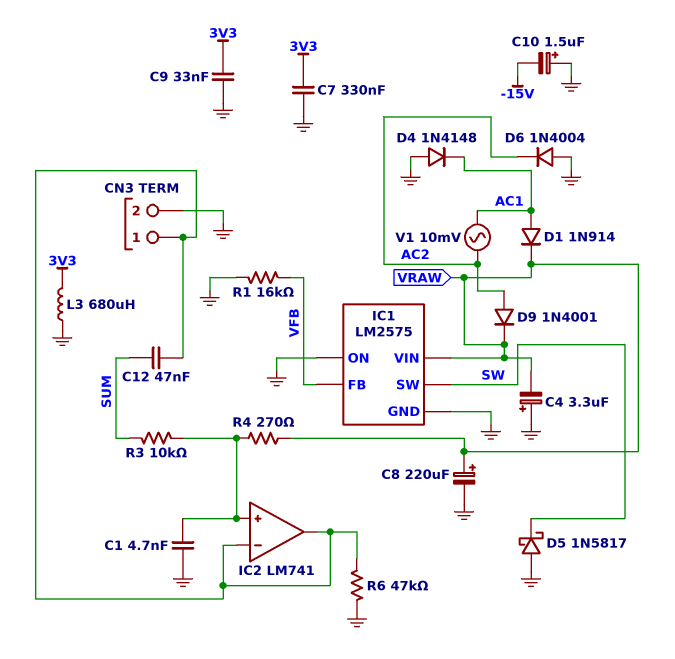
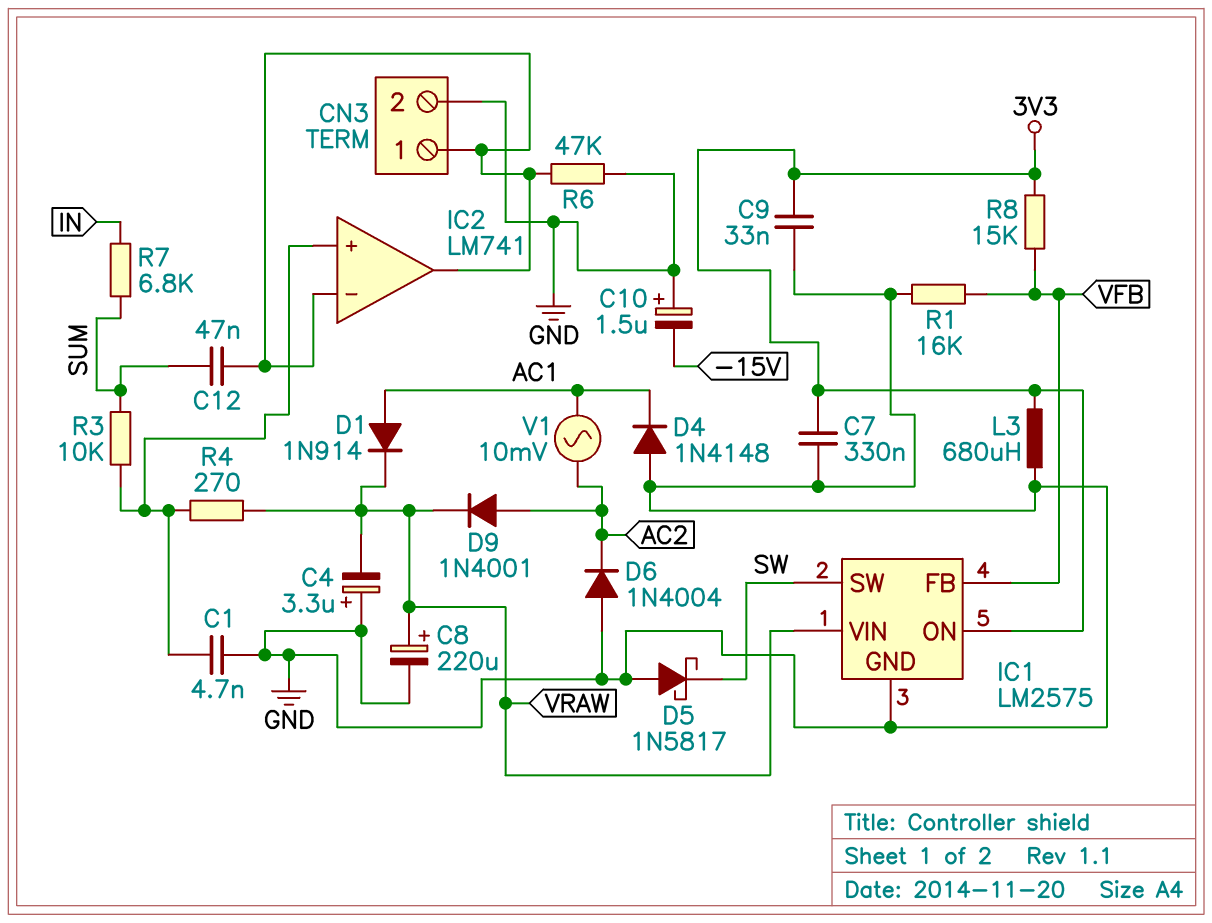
IC1 pin ON: GND -> 3V3
R7: none -> 6.8k (IN, SUM)
R8: none -> 15k (3V3, VFB)

